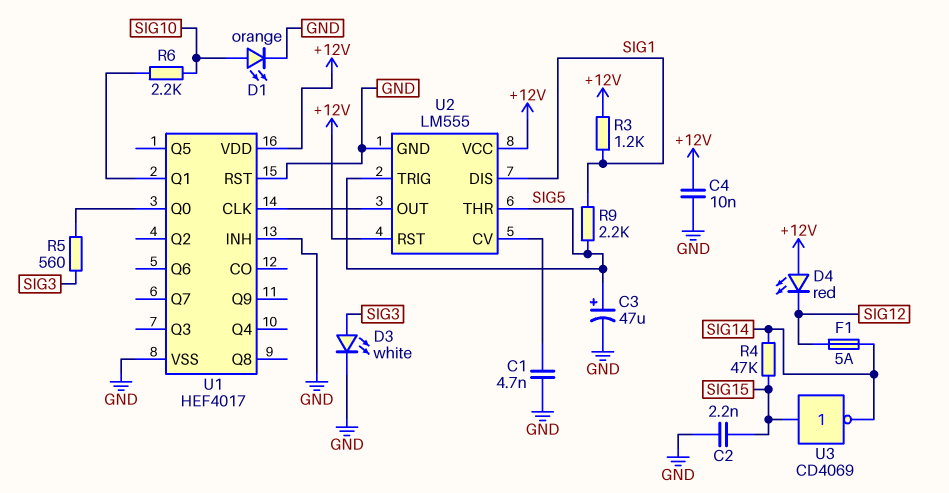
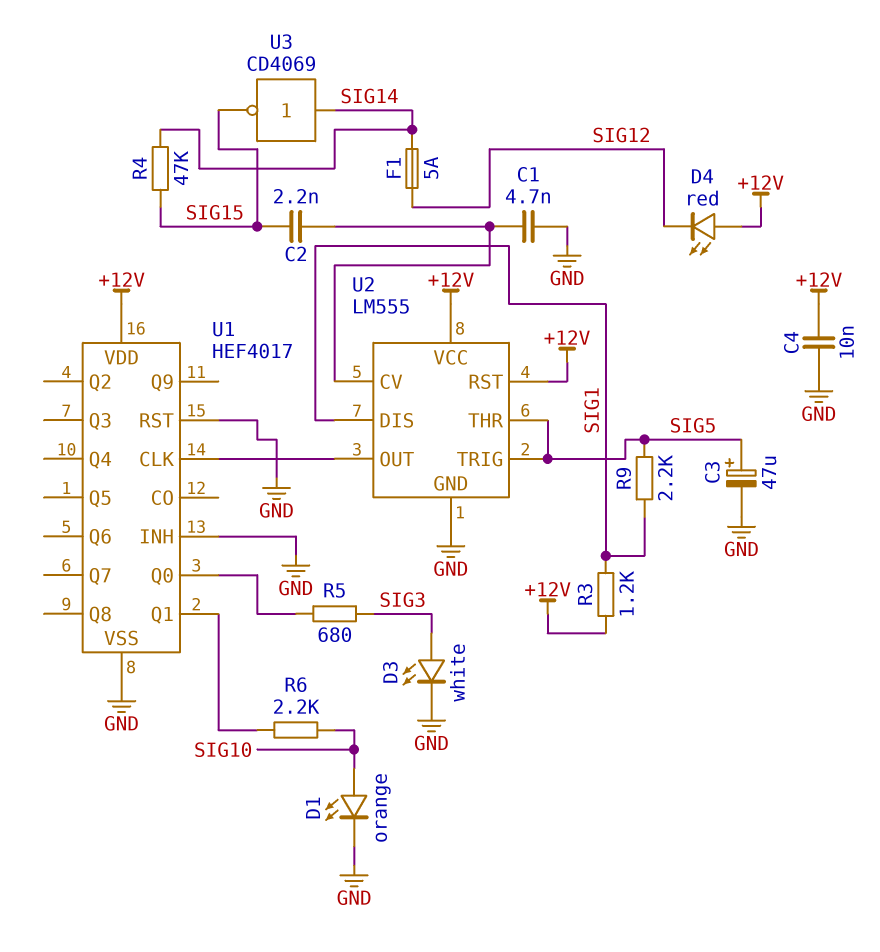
C2: 2.2nF (GND, SIG15) -> 2.2nF (SIG15, U2/CV)
R5: 560 (SIG3, U1/Q0) -> 680 (SIG3, U1/Q0)
U3: NOT CD4069 (in SIG15, out SIG14) -> NOT CD4069 (in SIG14, out SIG15)

